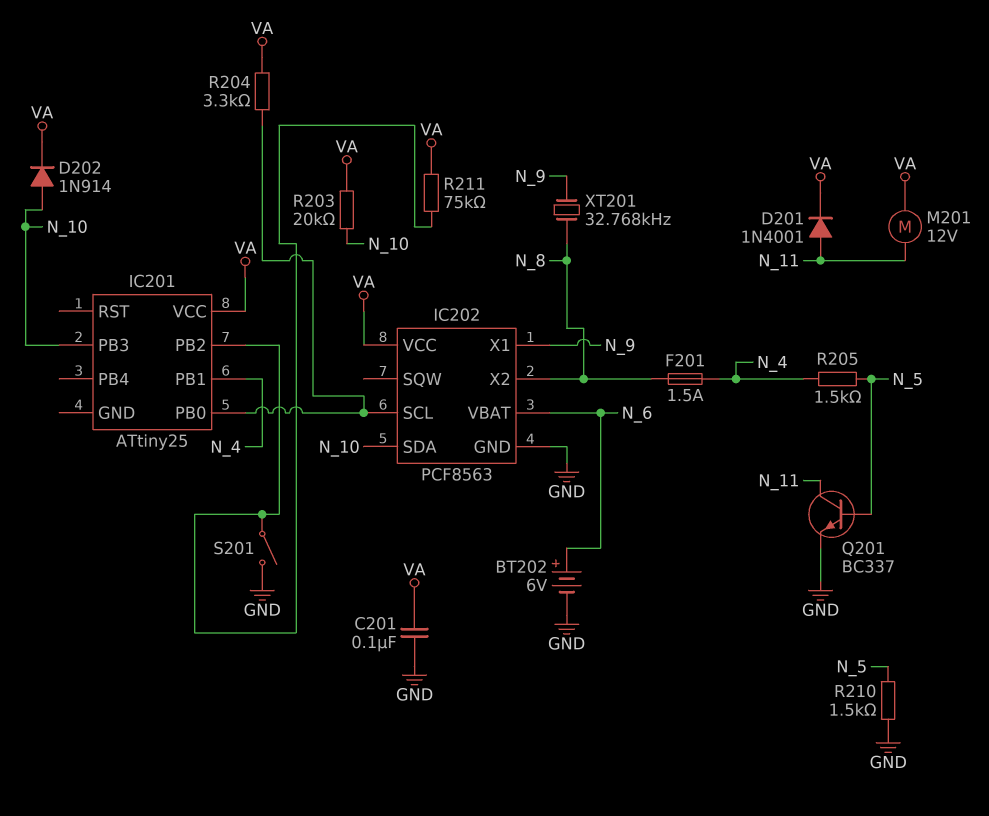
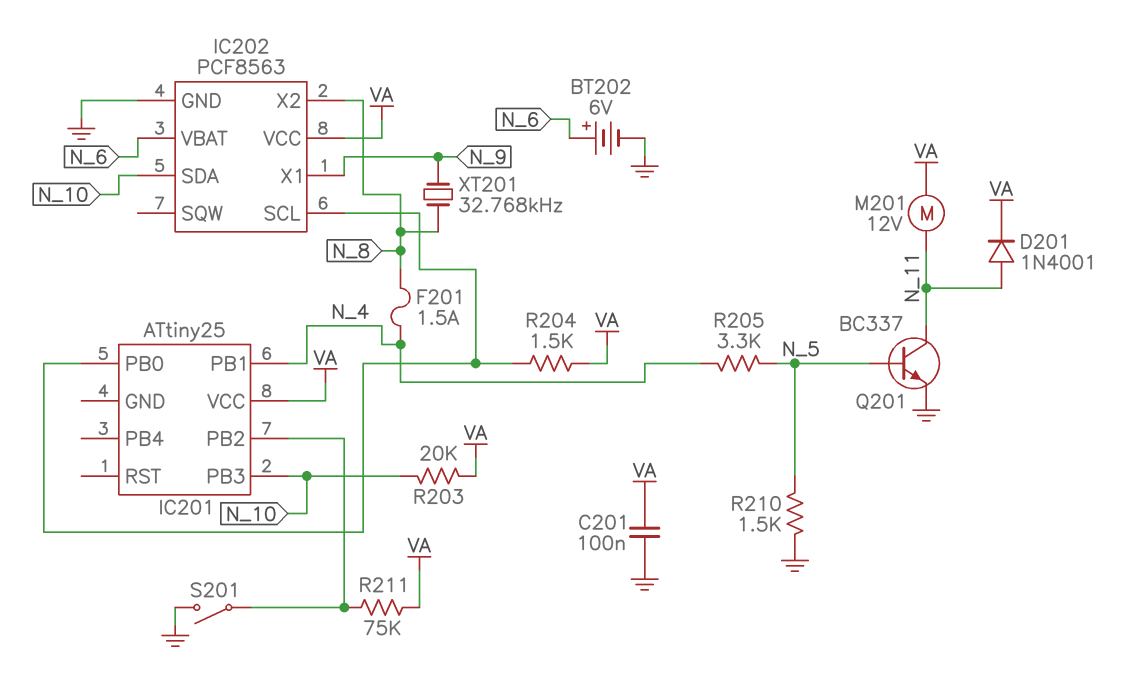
D202: diode 1N914 (A N_10, K VA) -> none
R204: 3.3k (IC201/PB0, VA) -> 1.5k (IC201/PB0, VA)
R205: 1.5k (N_4, N_5) -> 3.3k (N_4, N_5)

